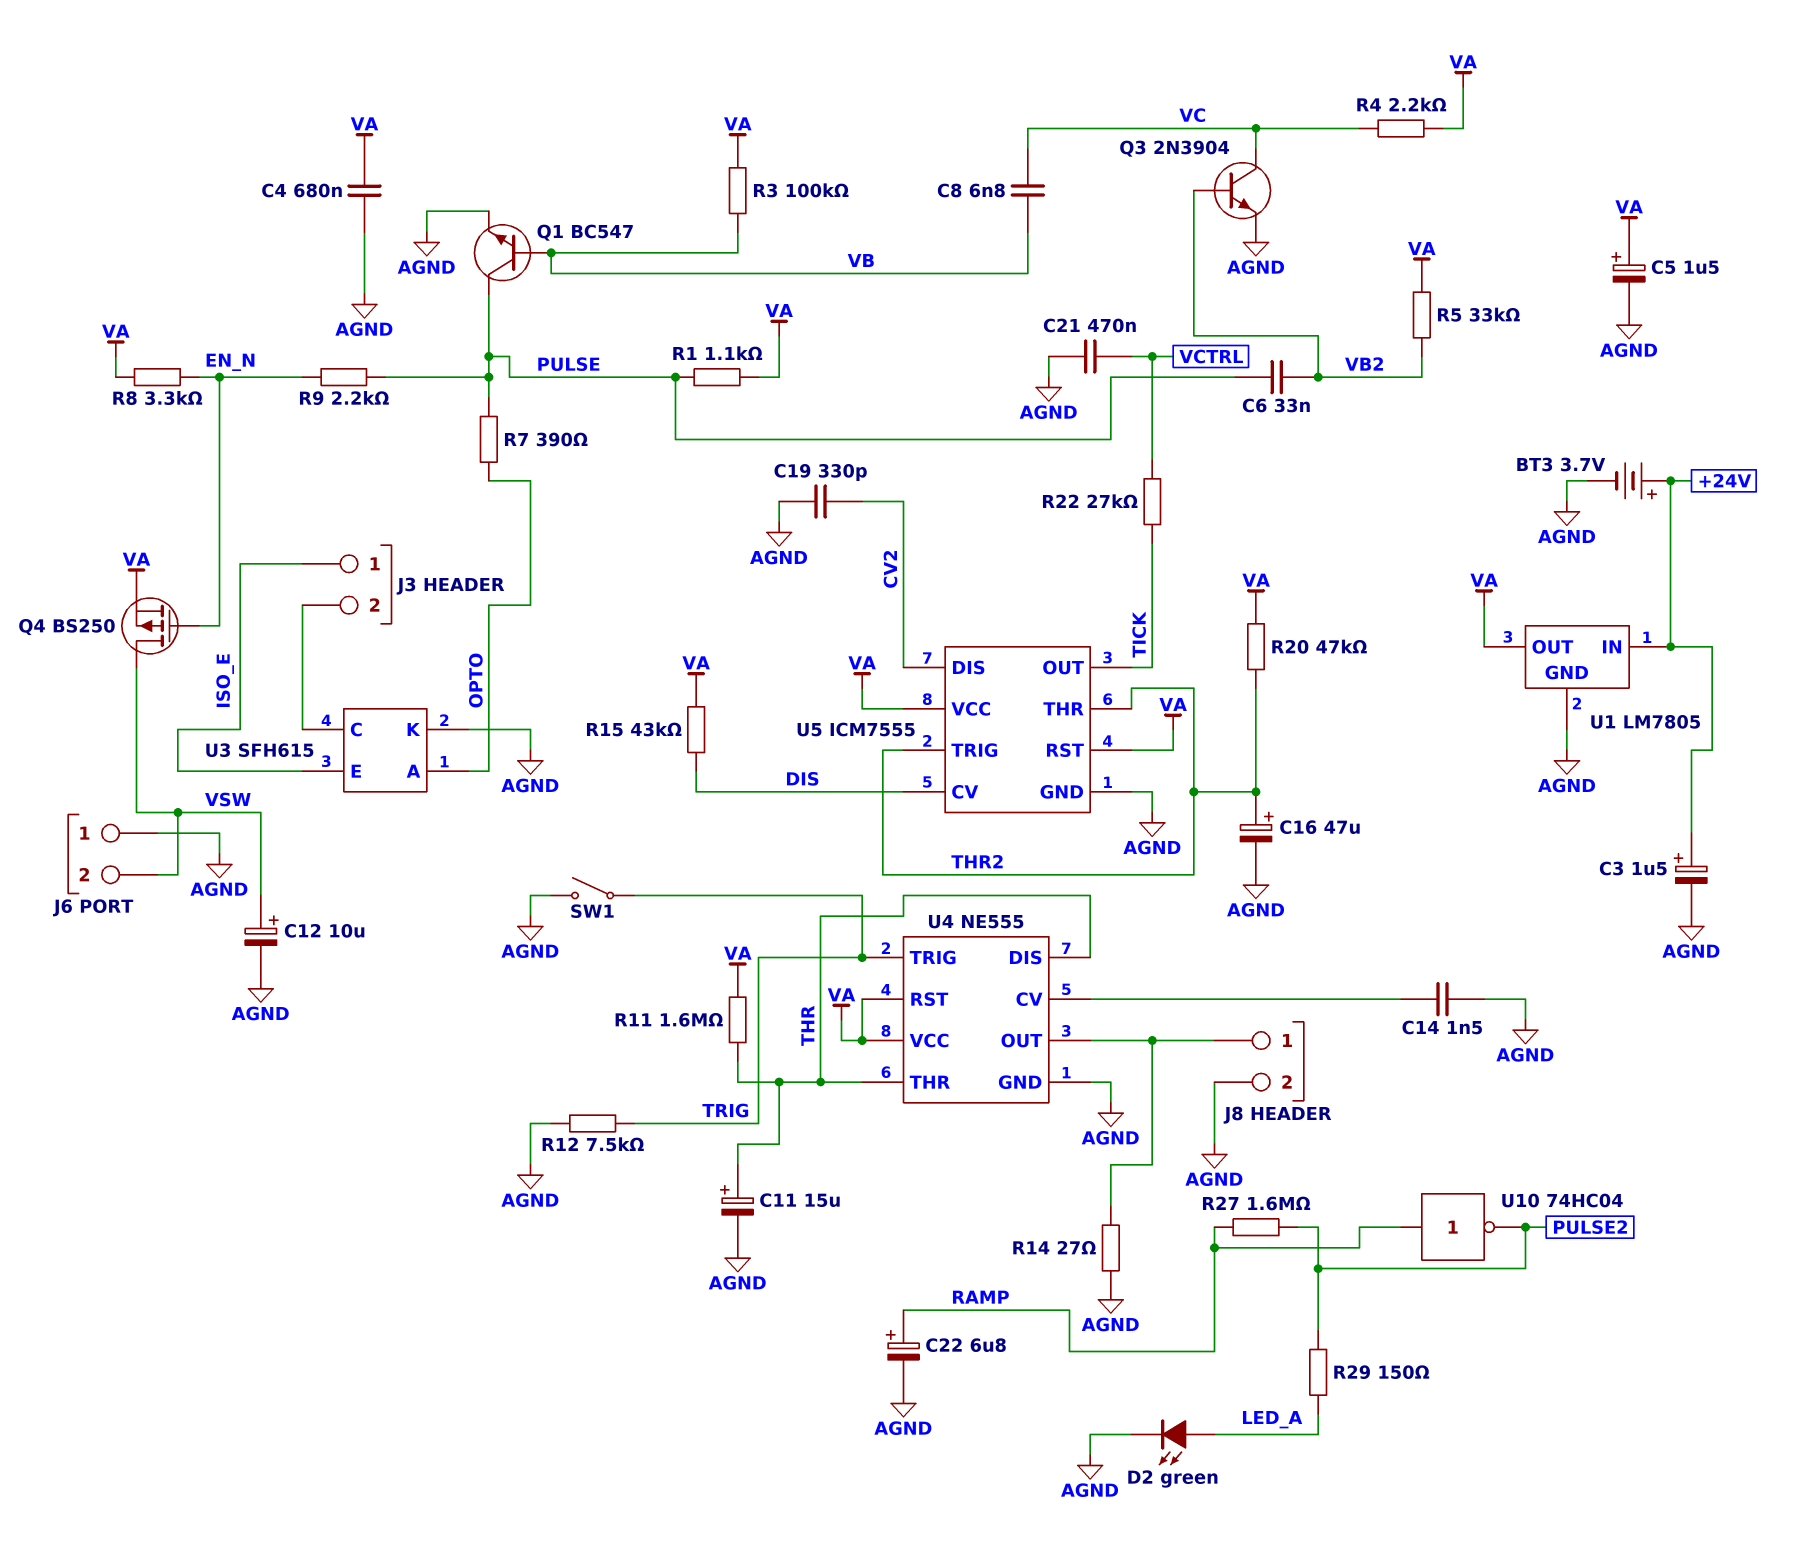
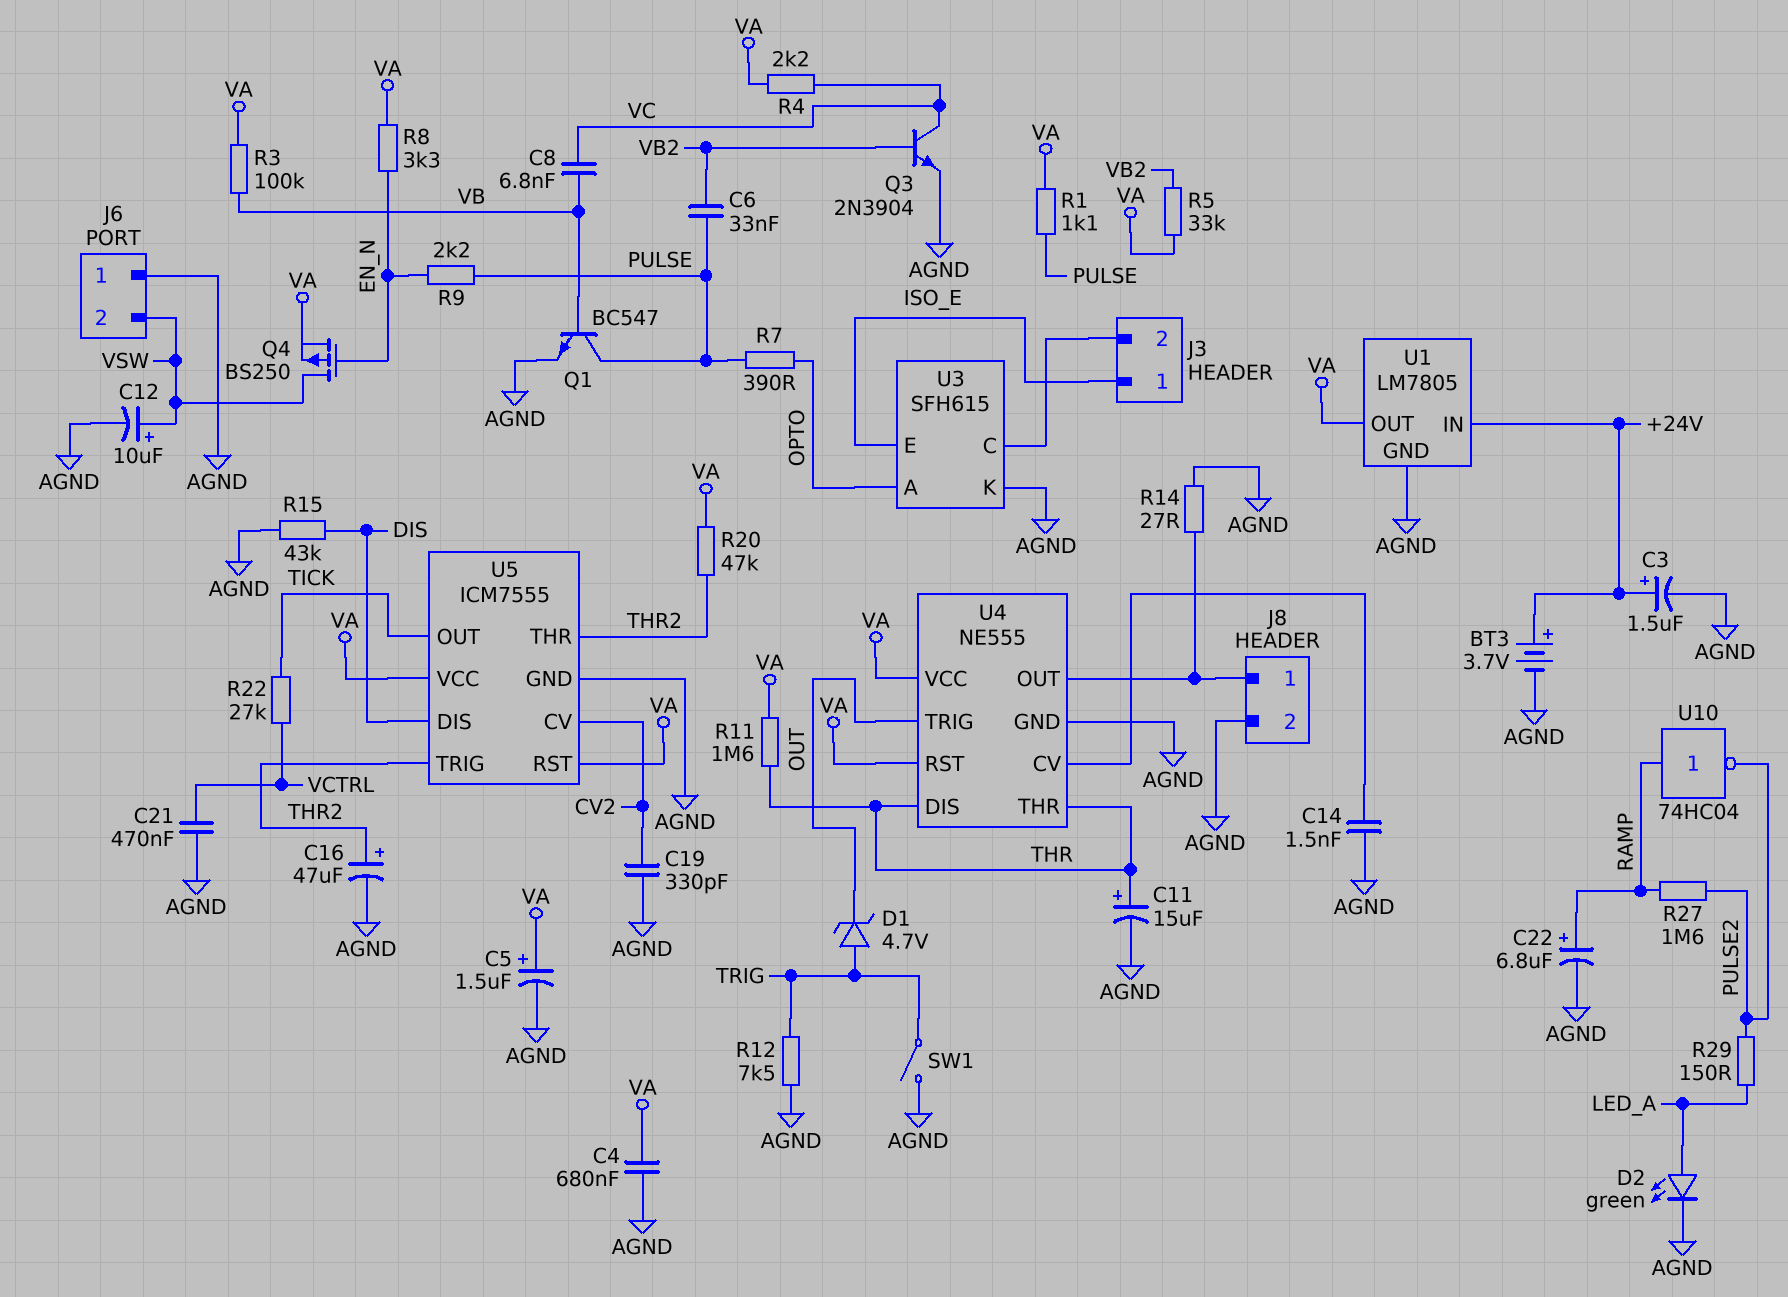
D1: none -> zener 4.7V (A TRIG, K OUT)
R15: 43k (DIS, VA) -> 43k (AGND, DIS)
U4 pin TRIG: TRIG -> OUT
U5 pin CV: DIS -> CV2
U5 pin DIS: CV2 -> DIS

